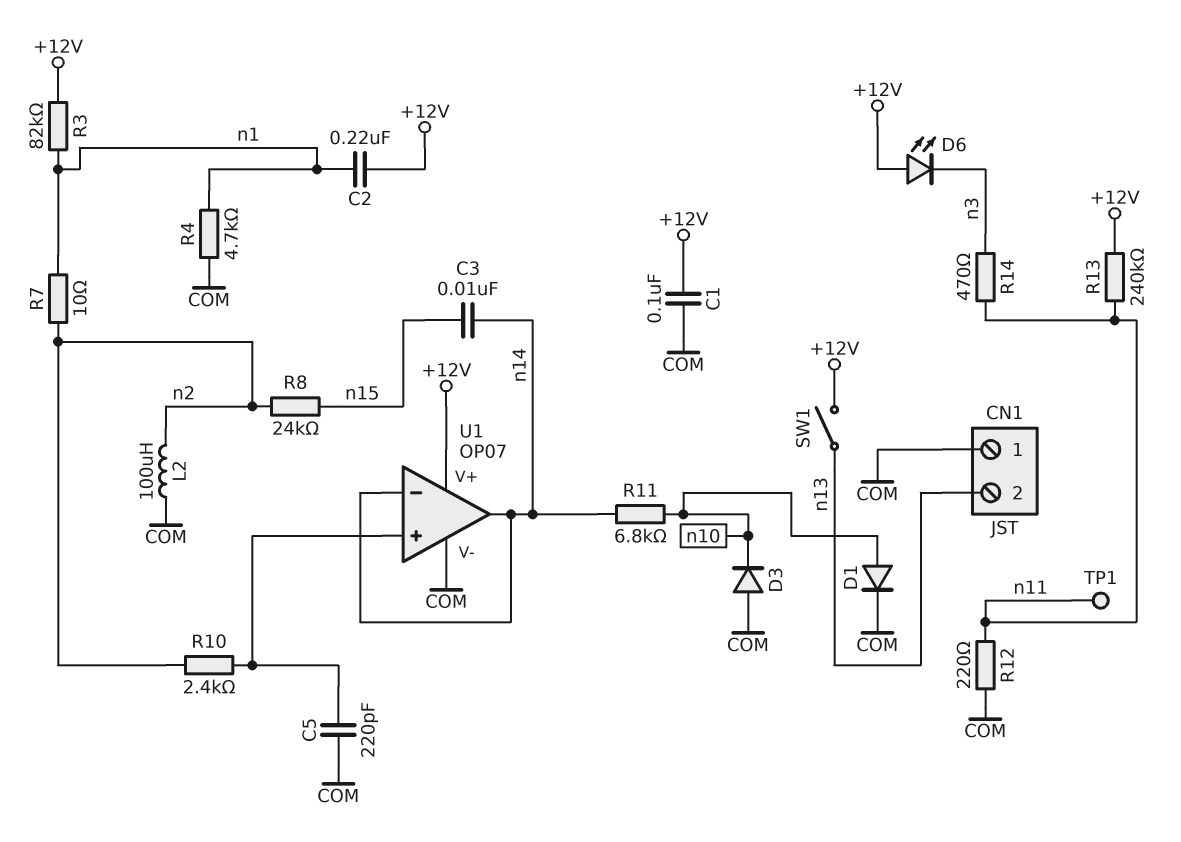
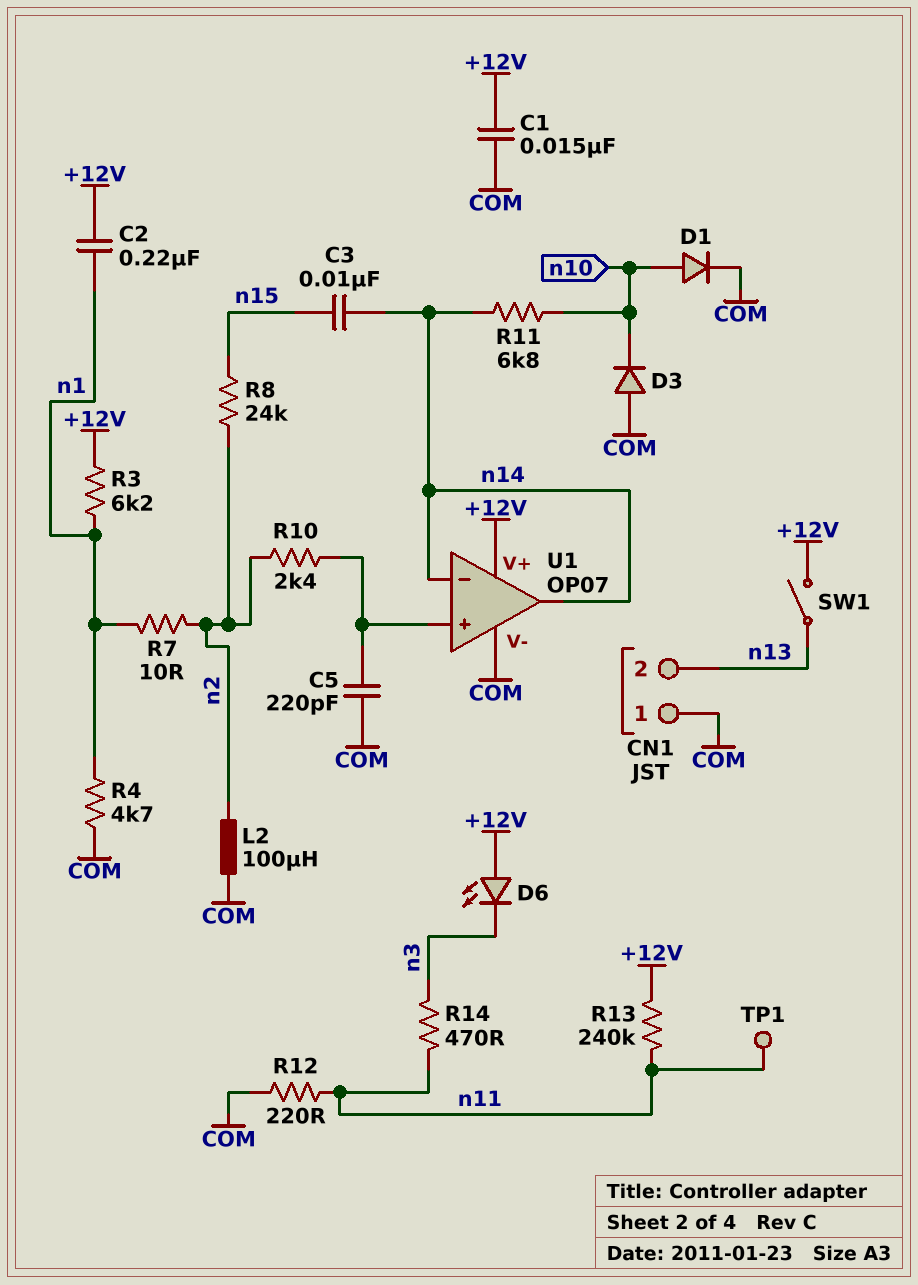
C1: 100nF (+12V, COM) -> 15nF (+12V, COM)
R3: 82k (+12V, n1) -> 6.2k (+12V, n1)

